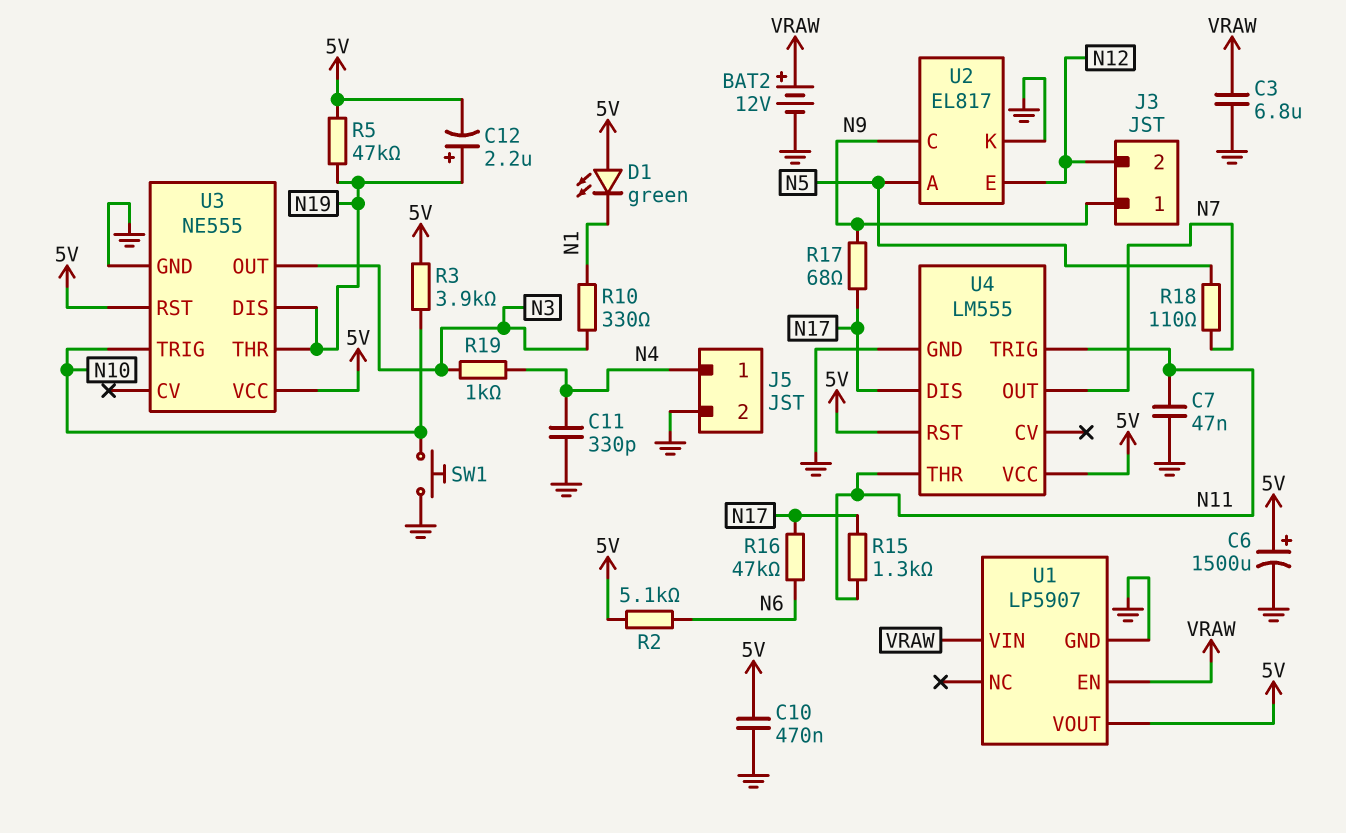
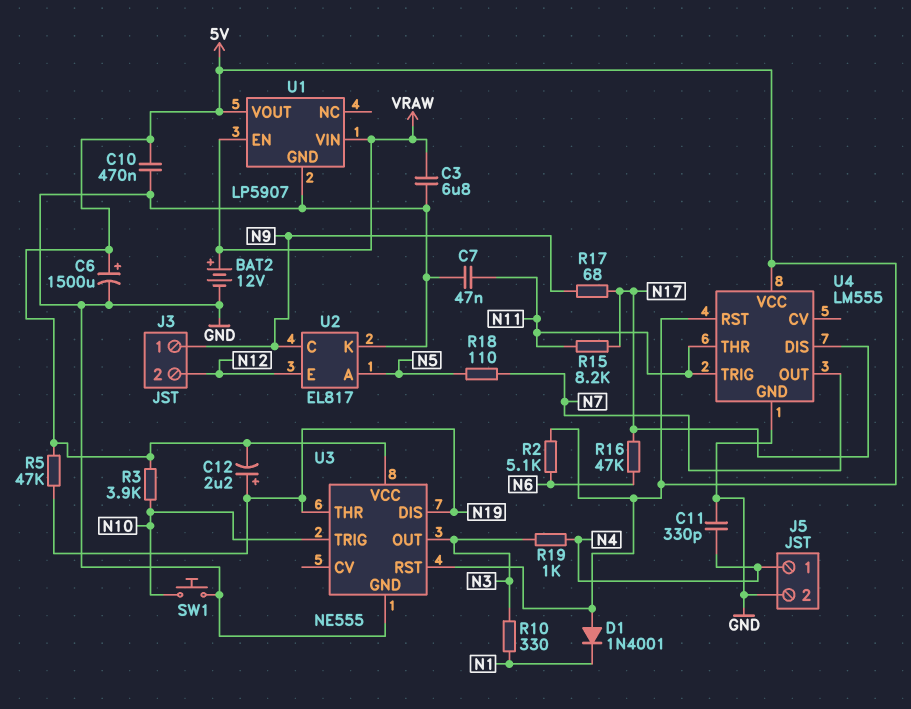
D1: LED green (A 5V, K N1) -> diode 1N4001 (A 5V, K N1)
R15: 1.3k (N11, N17) -> 8.2k (N11, N17)

